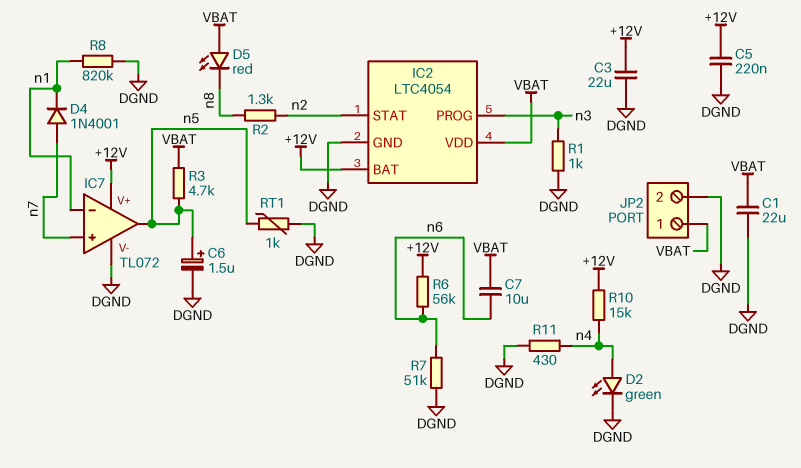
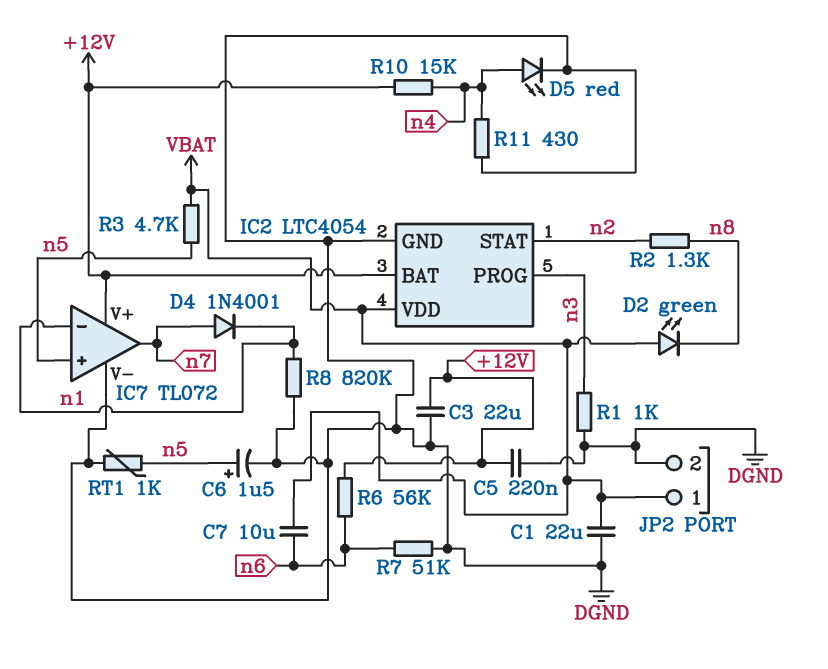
D2: LED green (A n4, K DGND) -> LED green (A VBAT, K n8)
D5: LED red (A VBAT, K n8) -> LED red (A n4, K DGND)
IC7 pin in+: n7 -> n5
IC7 pin out: n5 -> n7

